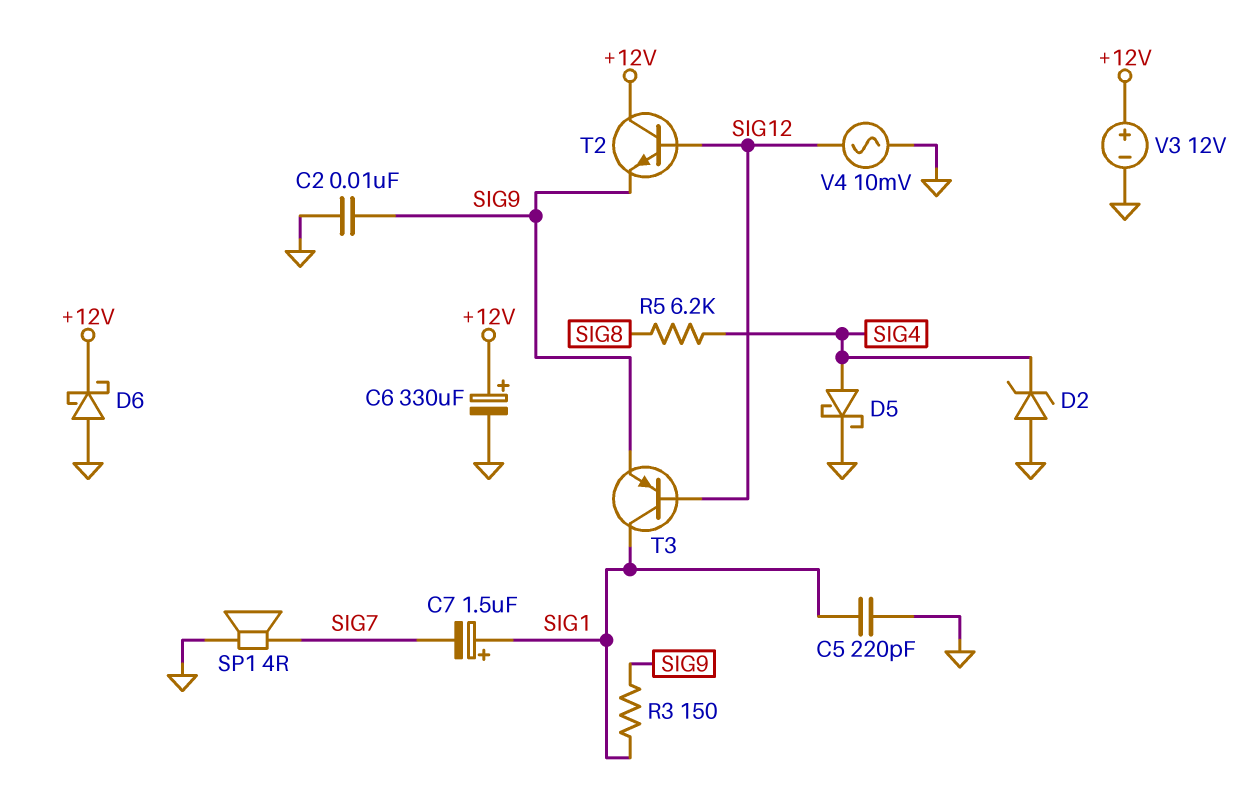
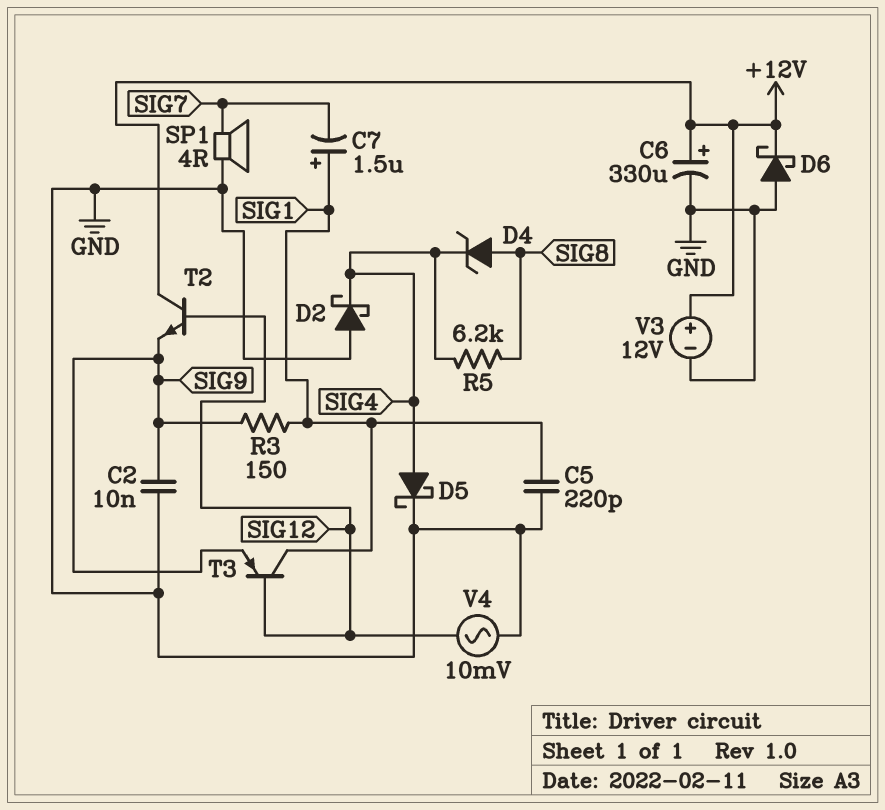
D2: zener (A GND, K SIG4) -> schottky (A GND, K SIG4)
D4: none -> zener (A SIG8, K SIG4)

